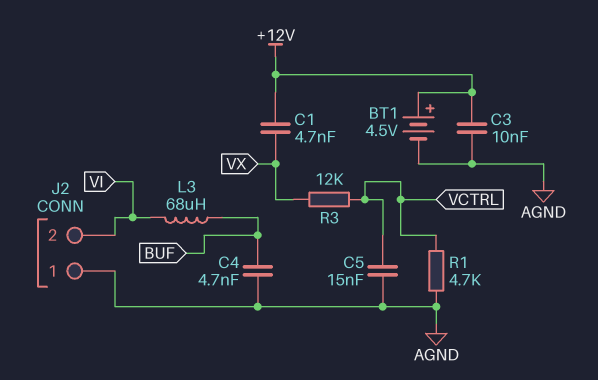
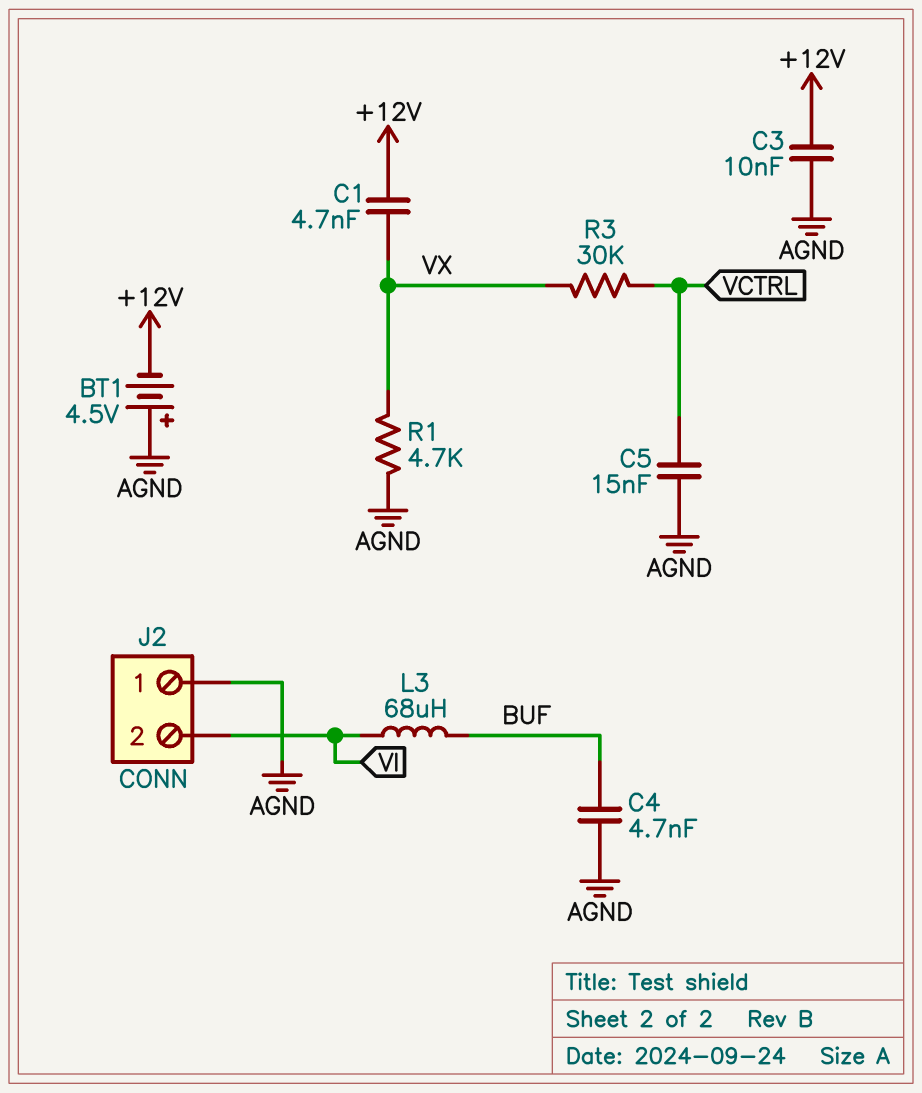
BT1: 4.5V (plus +12V, minus AGND) -> 4.5V (plus AGND, minus +12V)
R1: 4.7k (AGND, VCTRL) -> 4.7k (AGND, VX)
R3: 12k (VCTRL, VX) -> 30k (VCTRL, VX)

